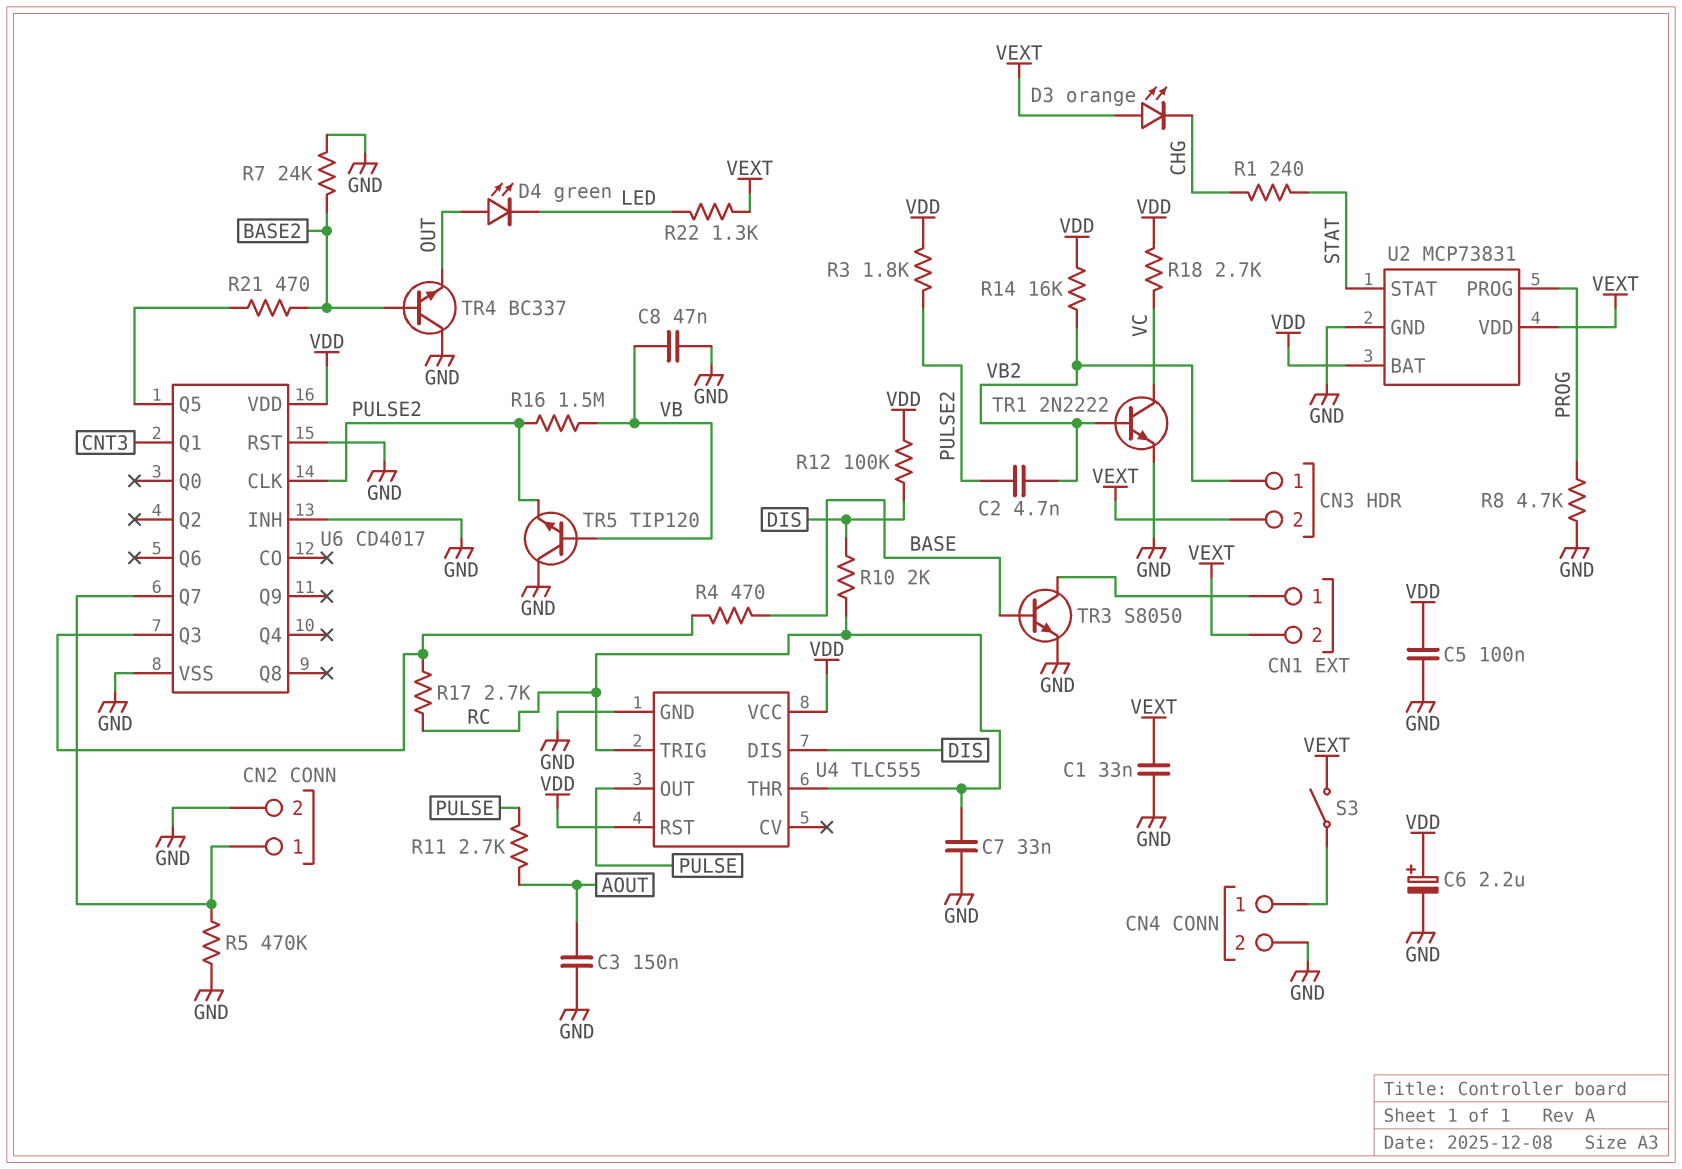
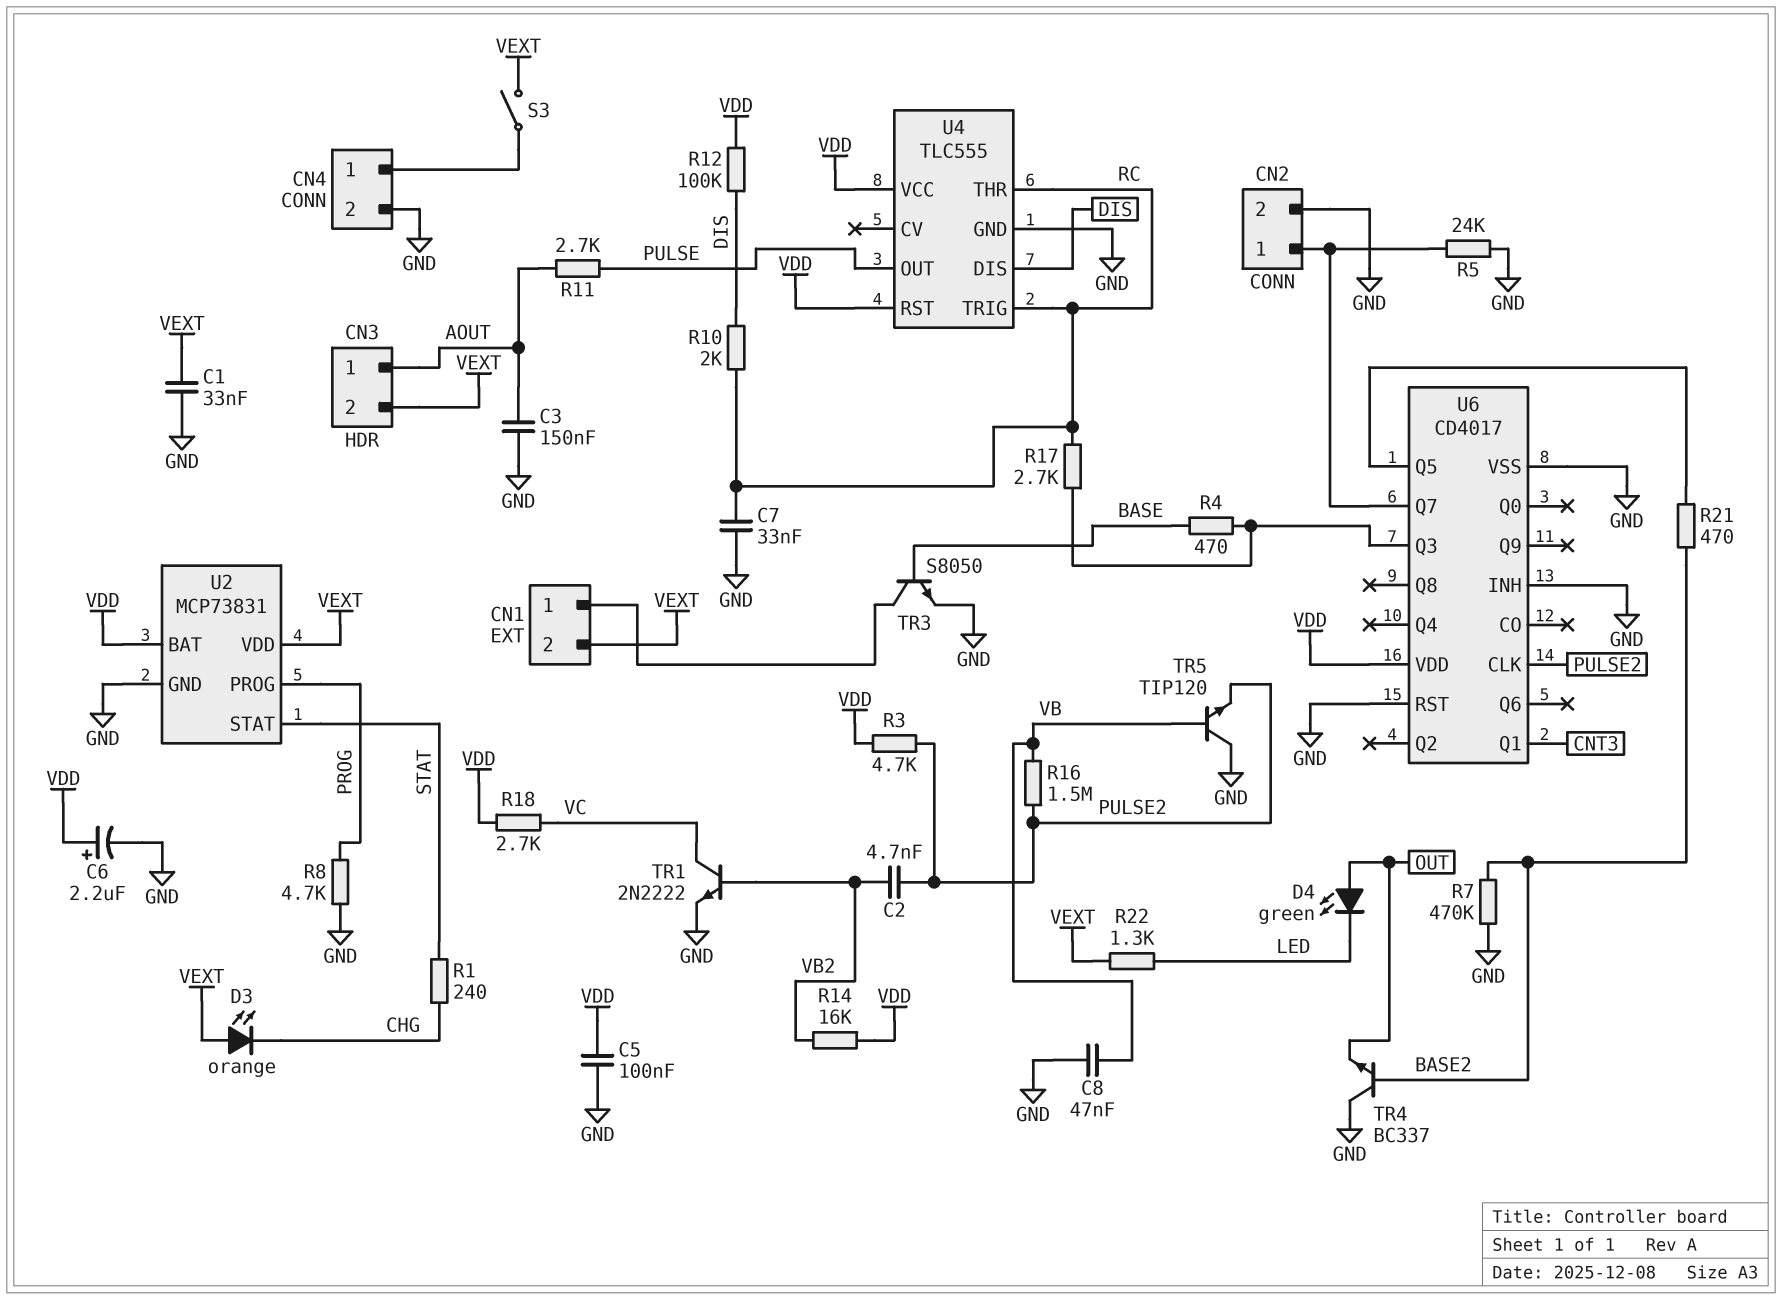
CN3 pin 1: VB2 -> AOUT
R3: 1.8k (PULSE2, VDD) -> 4.7k (PULSE2, VDD)
R5: 470k (CN2/1, GND) -> 24k (CN2/1, GND)
R7: 24k (BASE2, GND) -> 470k (BASE2, GND)

